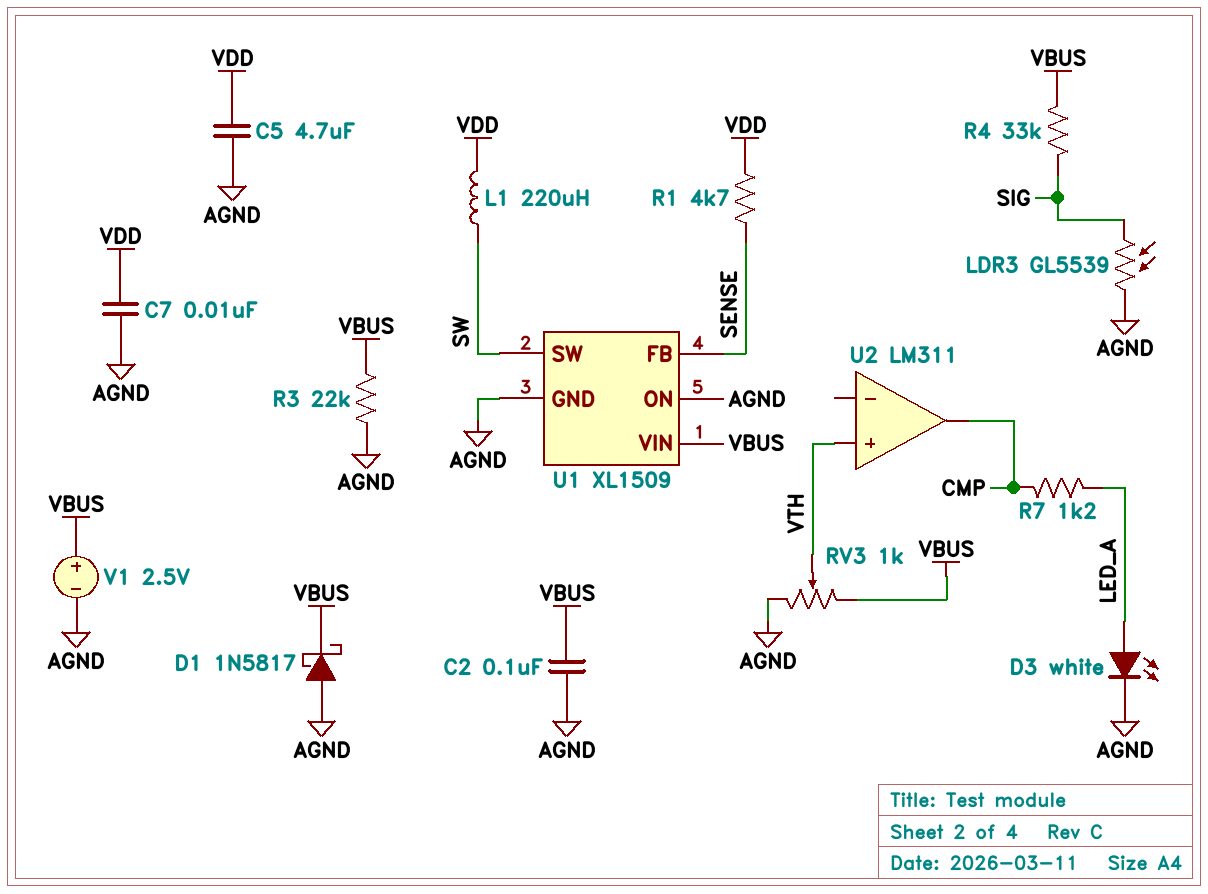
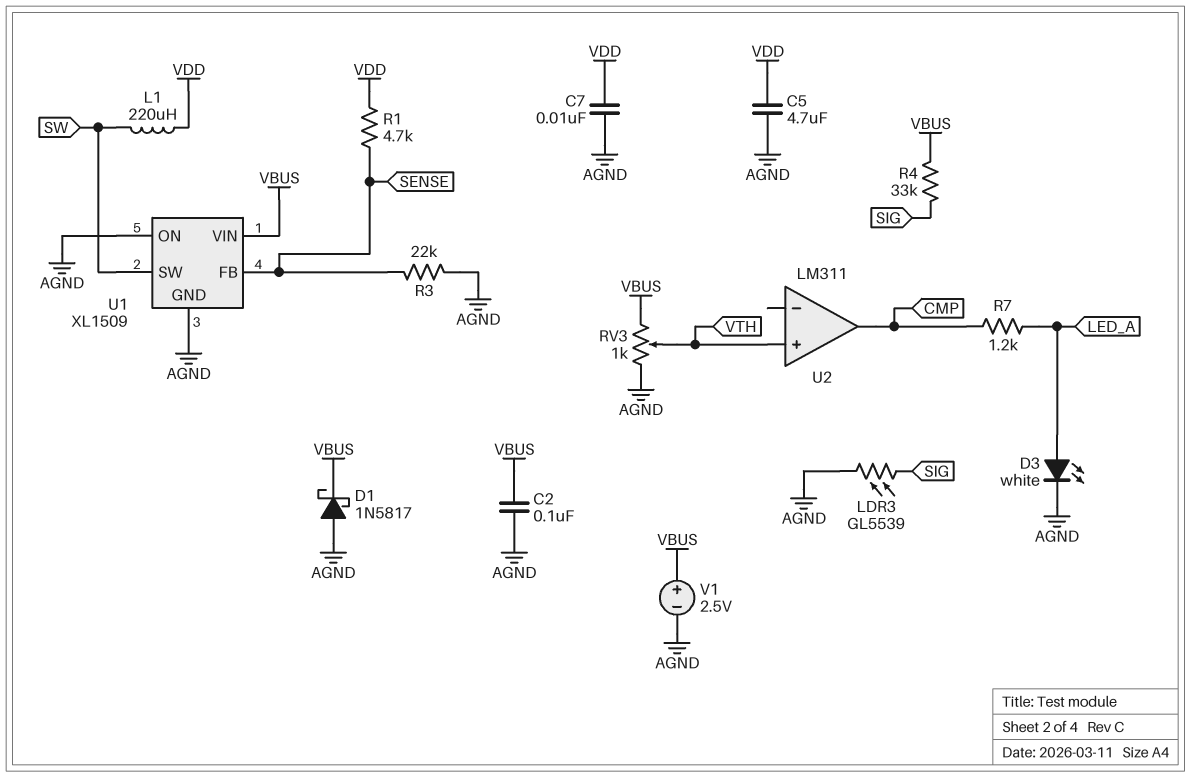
R3: 22k (AGND, VBUS) -> 22k (AGND, SENSE)

